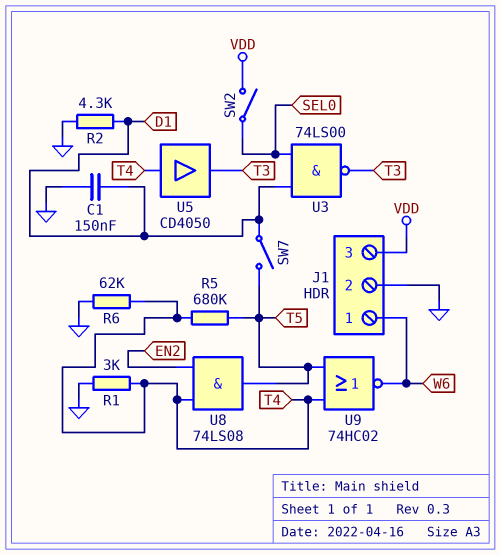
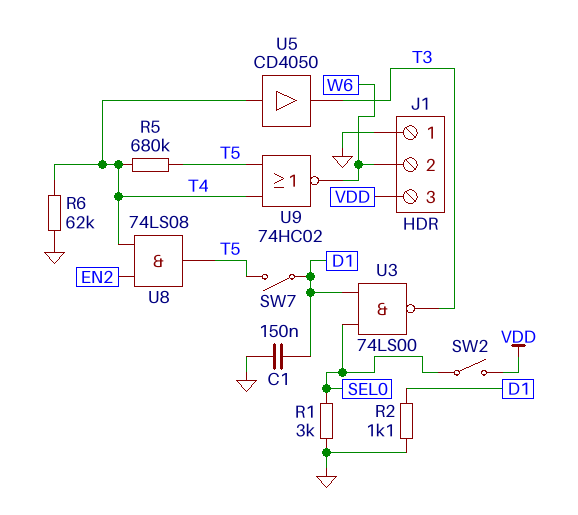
J1 pin 1: W6 -> GND
J1 pin 2: GND -> W6
R1: 3k (GND, T4) -> 3k (GND, SEL0)
R2: 4.3k (D1, GND) -> 1.1k (D1, GND)

